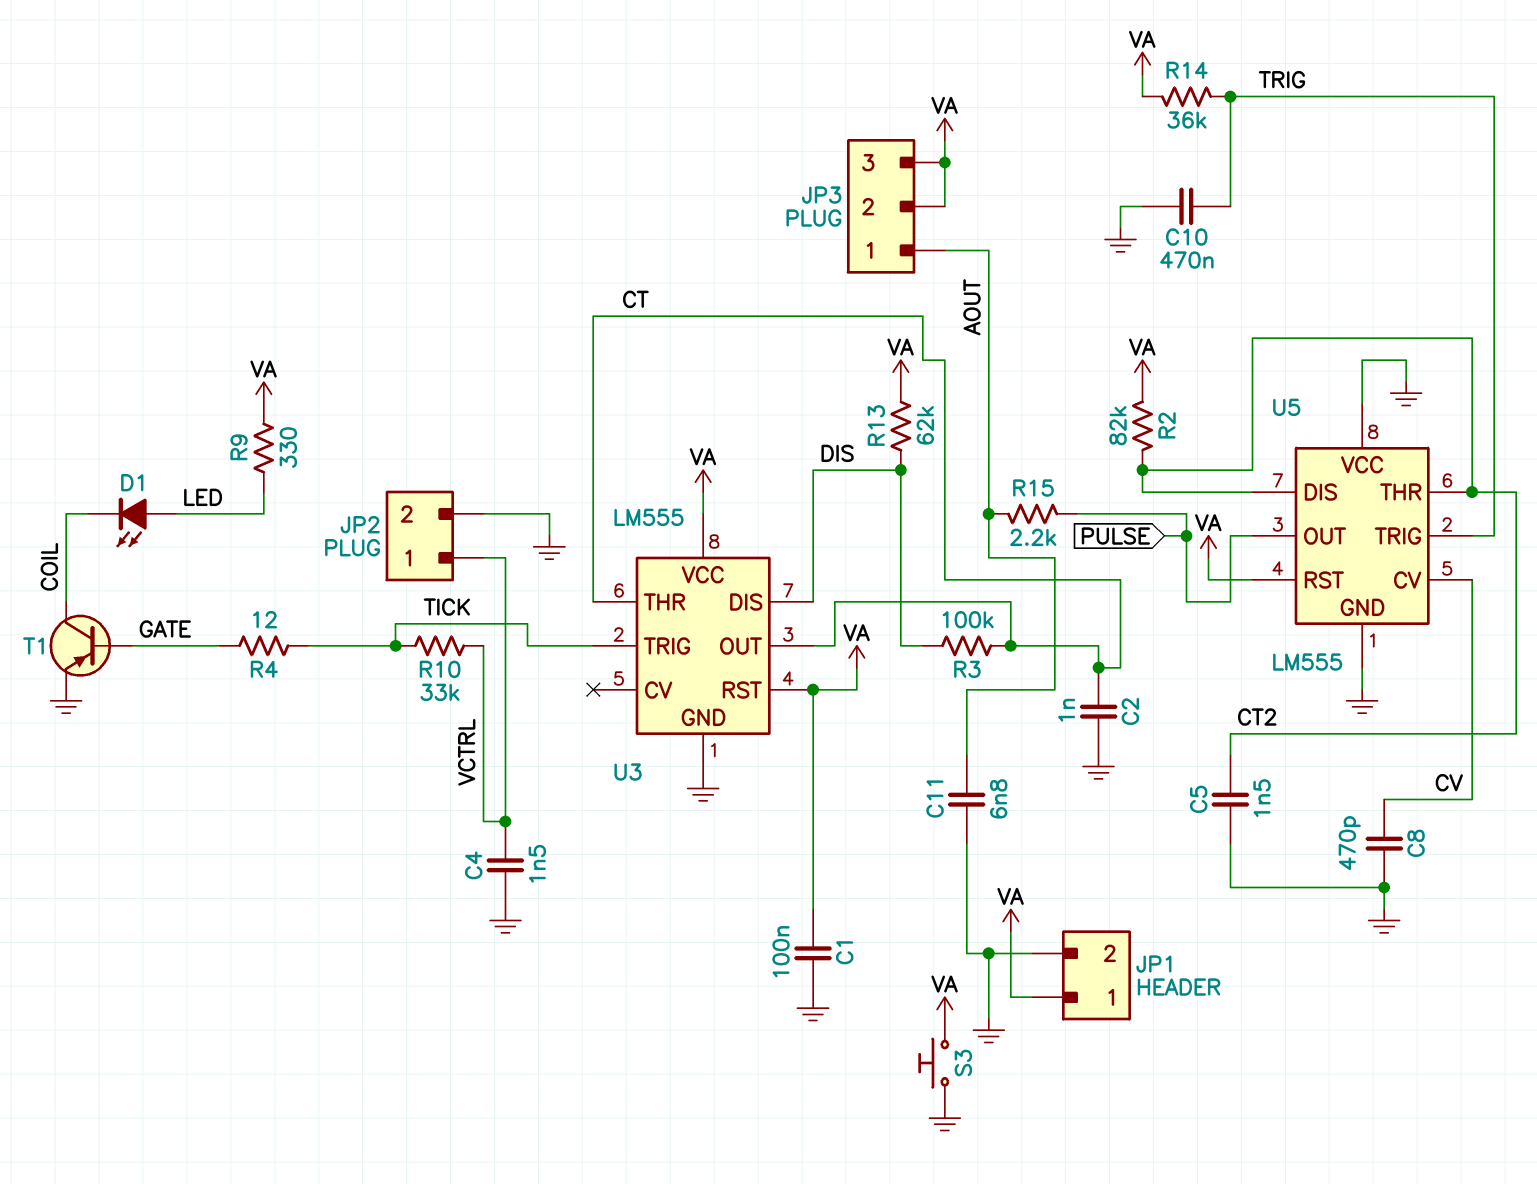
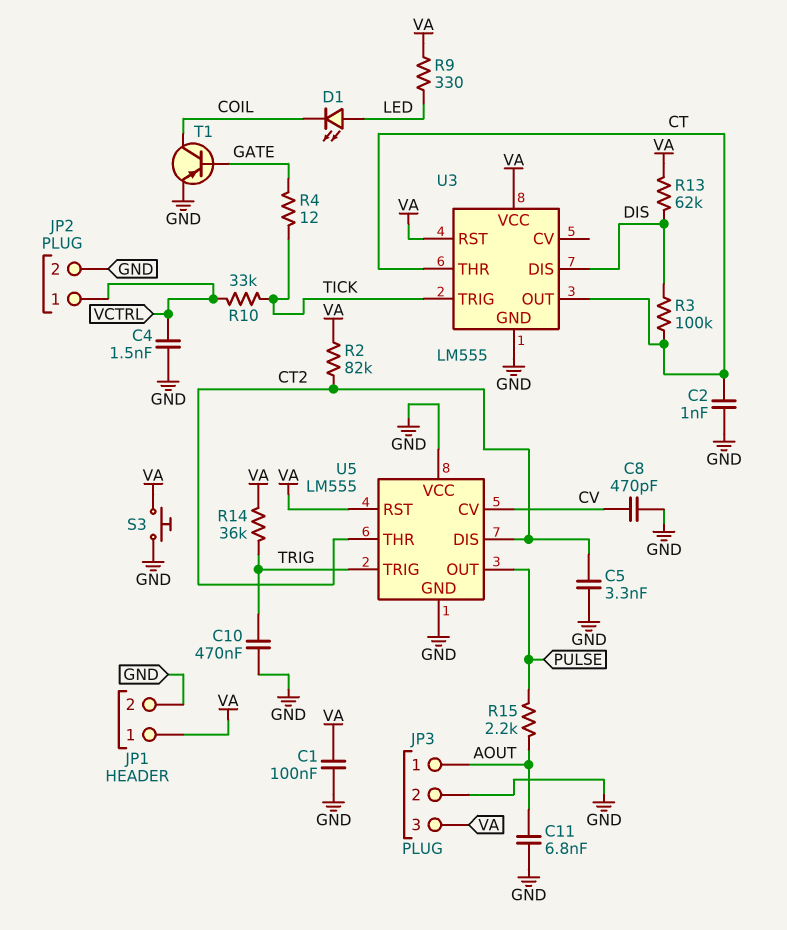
C5: 1.5nF (CT2, GND) -> 3.3nF (CT2, GND)
JP3 pin 2: VA -> GND

